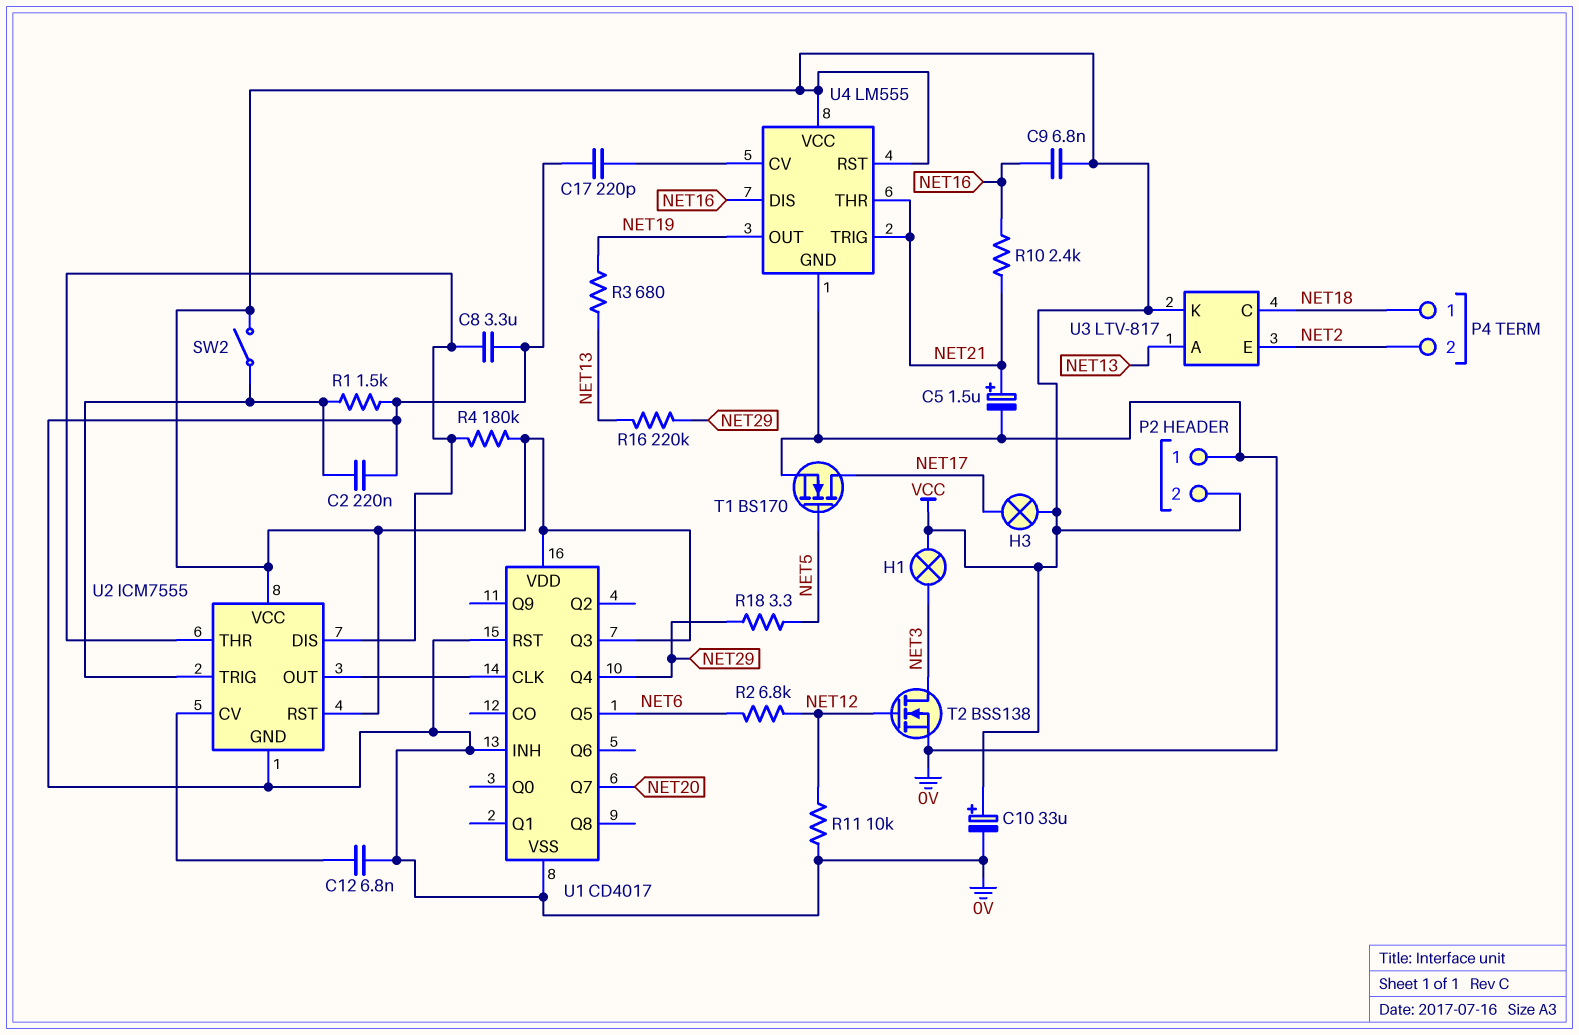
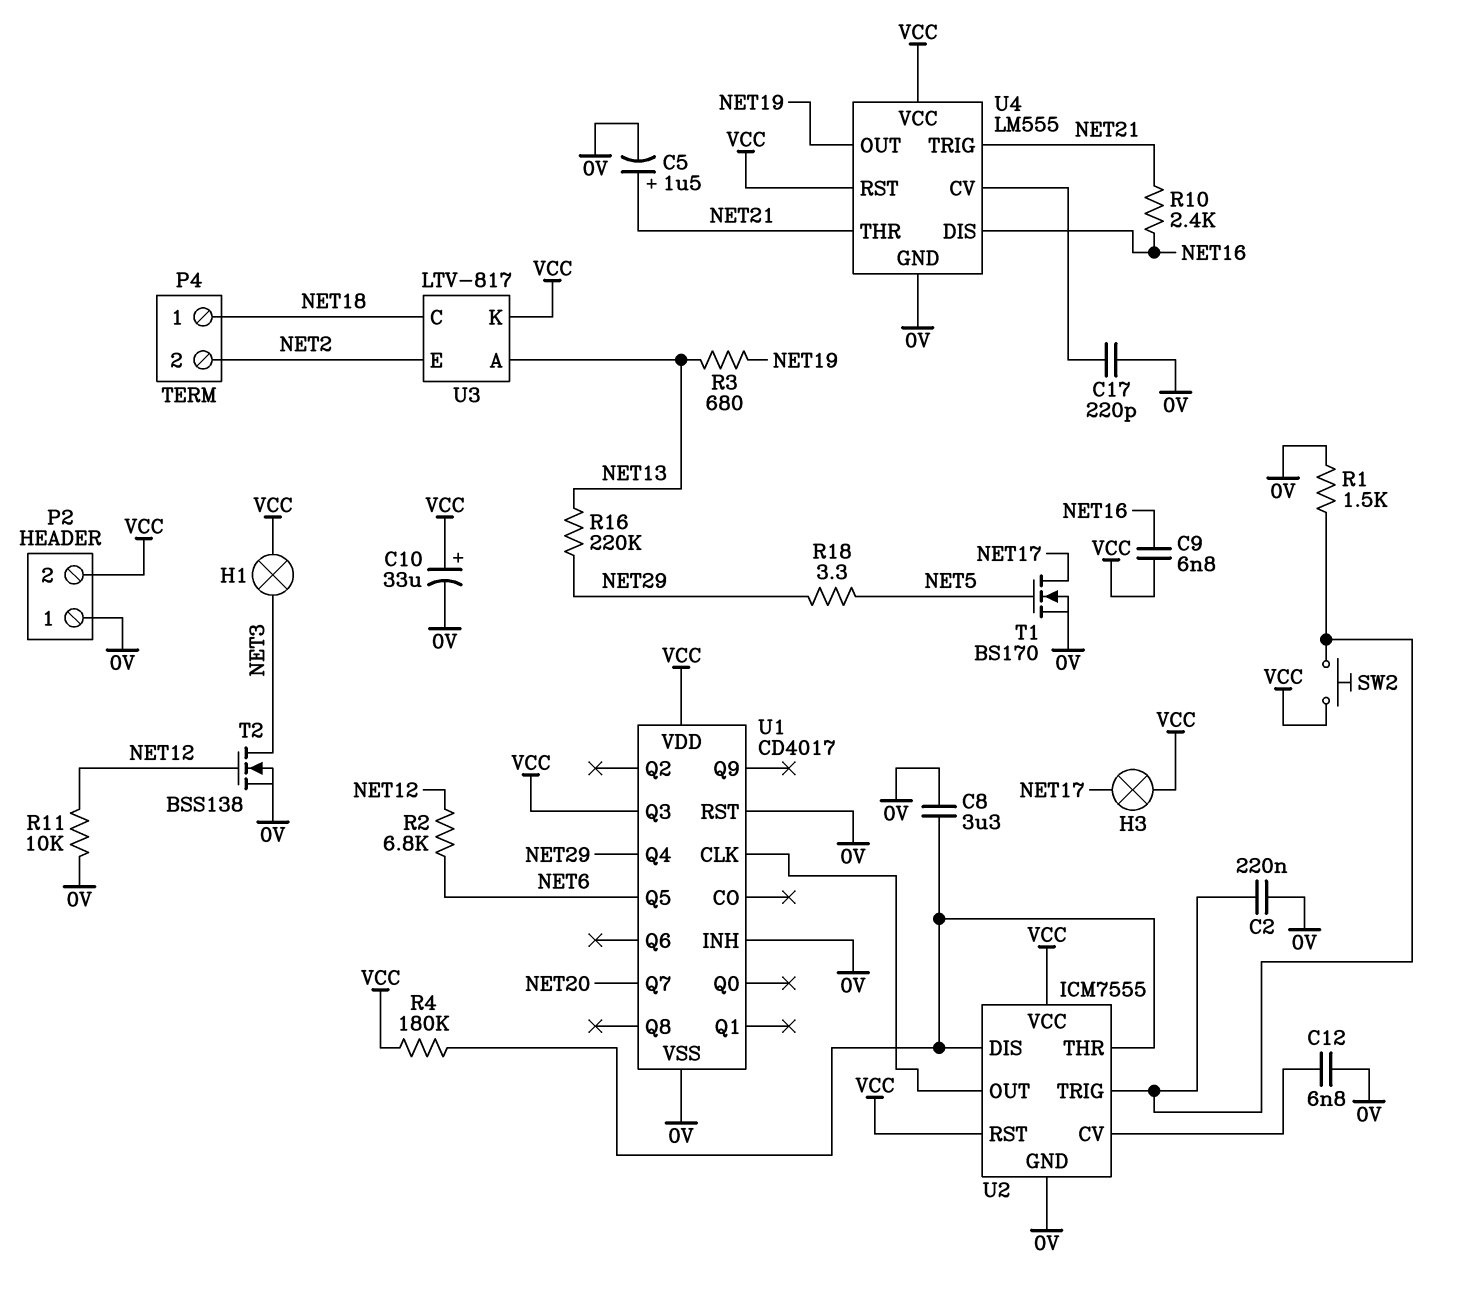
SW2: switch (U2/TRIG, VCC) -> button (U2/TRIG, VCC)

